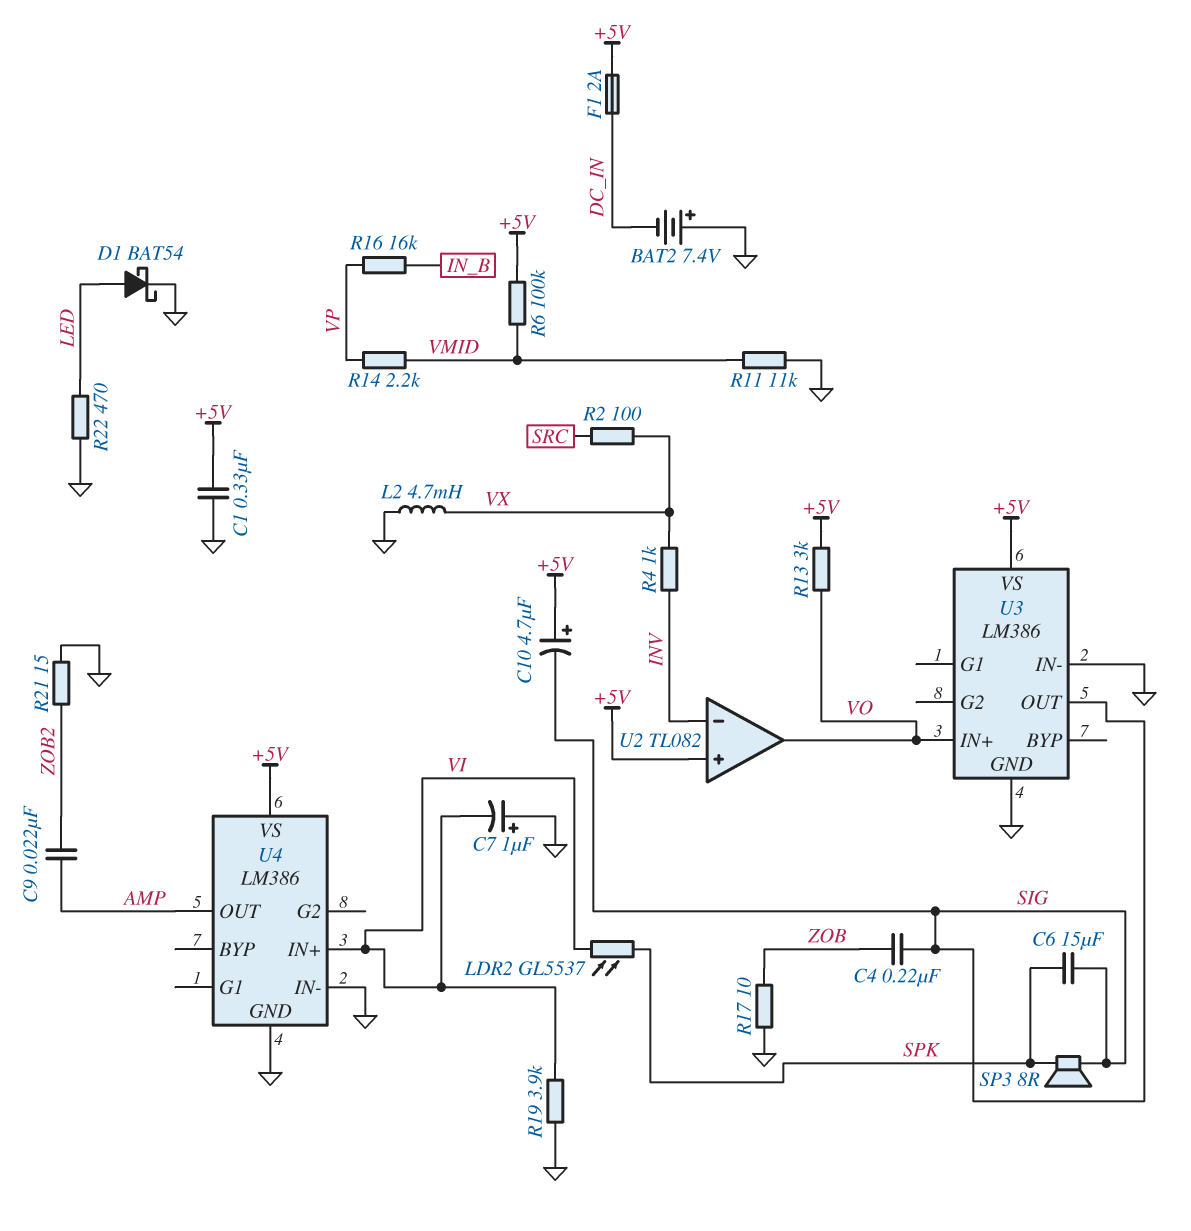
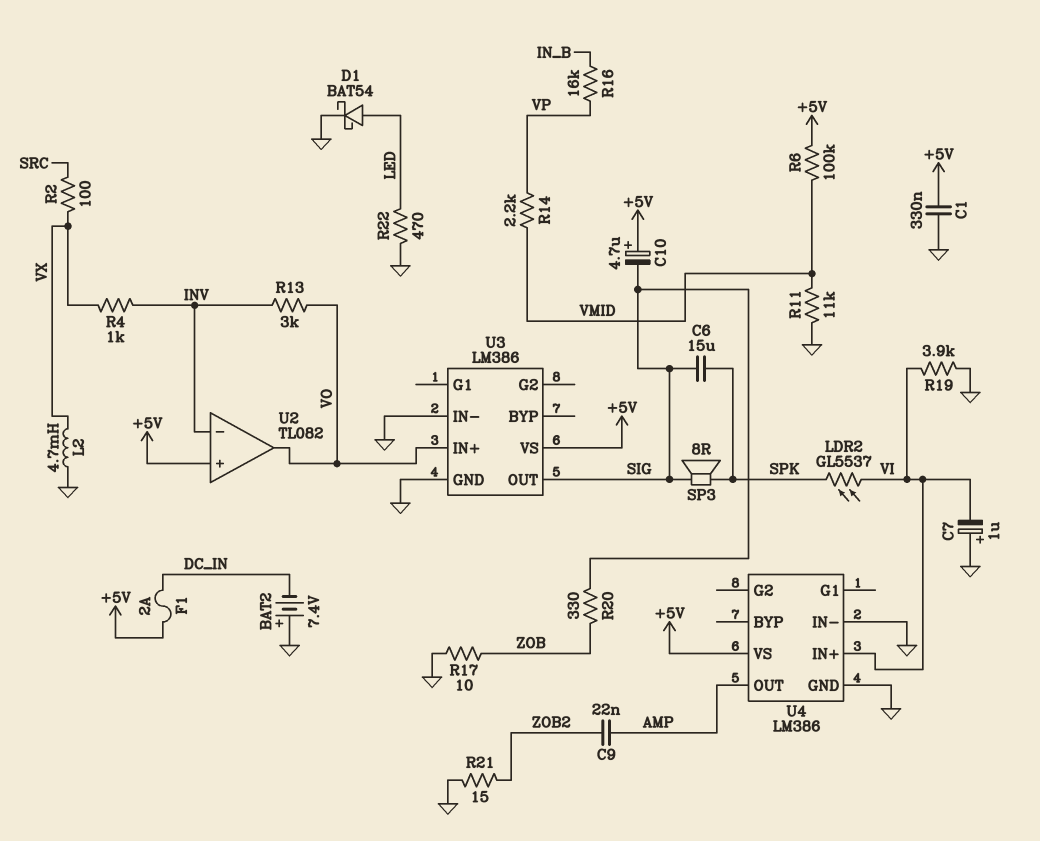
C4: 220nF (SIG, ZOB) -> none
R13: 3k (+5V, VO) -> 3k (INV, VO)
R20: none -> 330 (SIG, ZOB)

